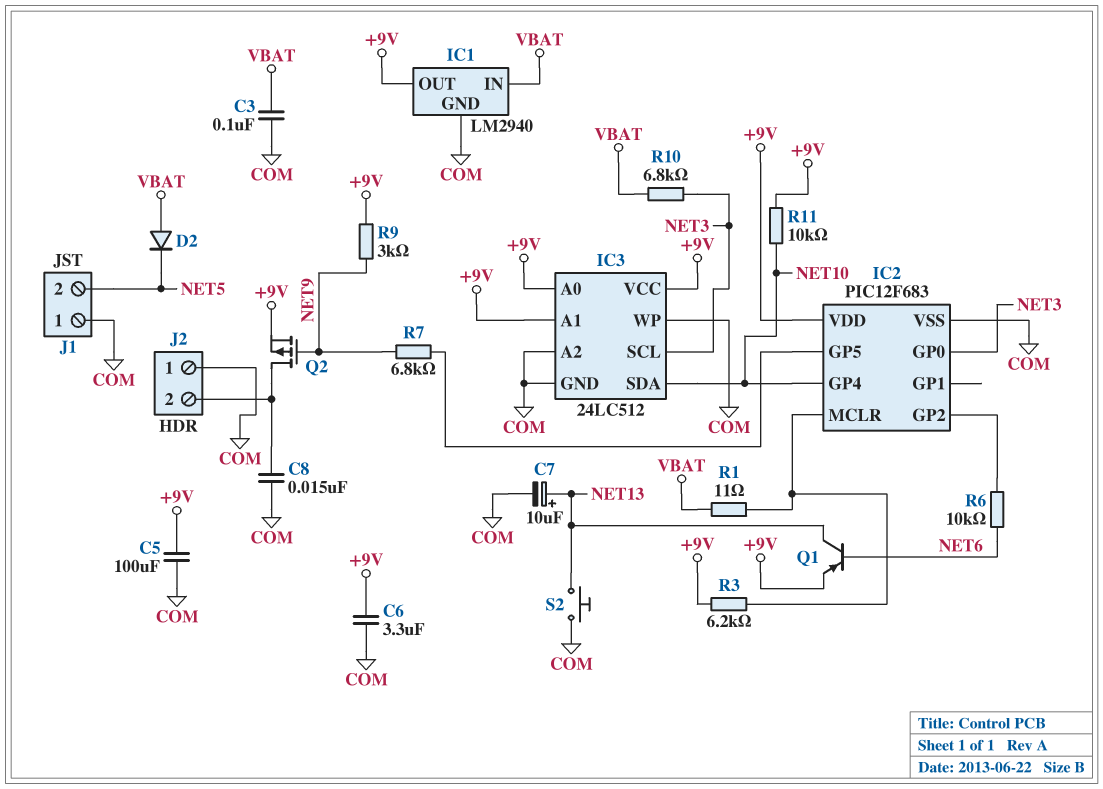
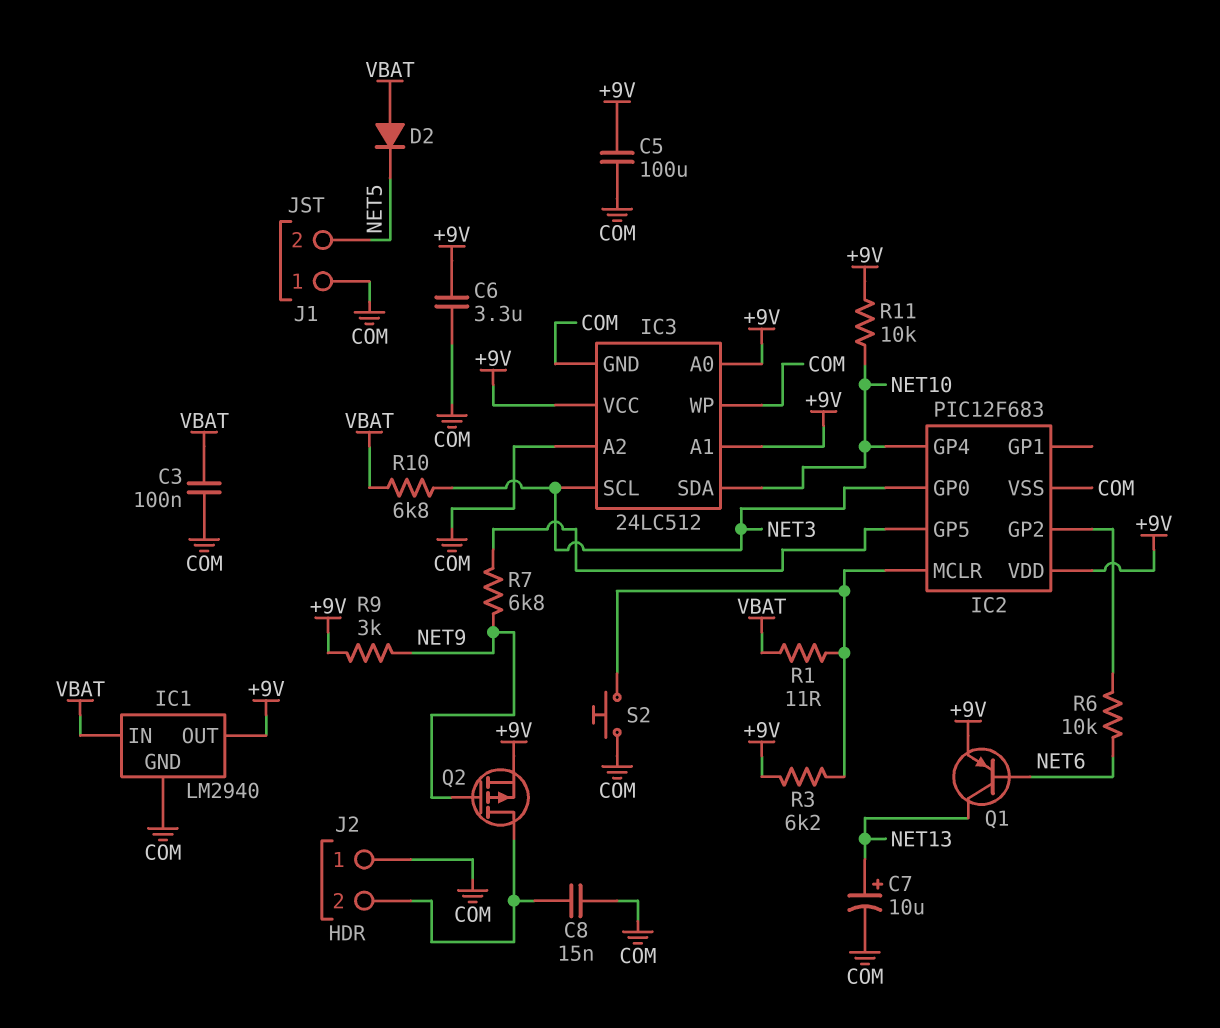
S2: button (COM, NET13) -> button (COM, IC2/MCLR)

